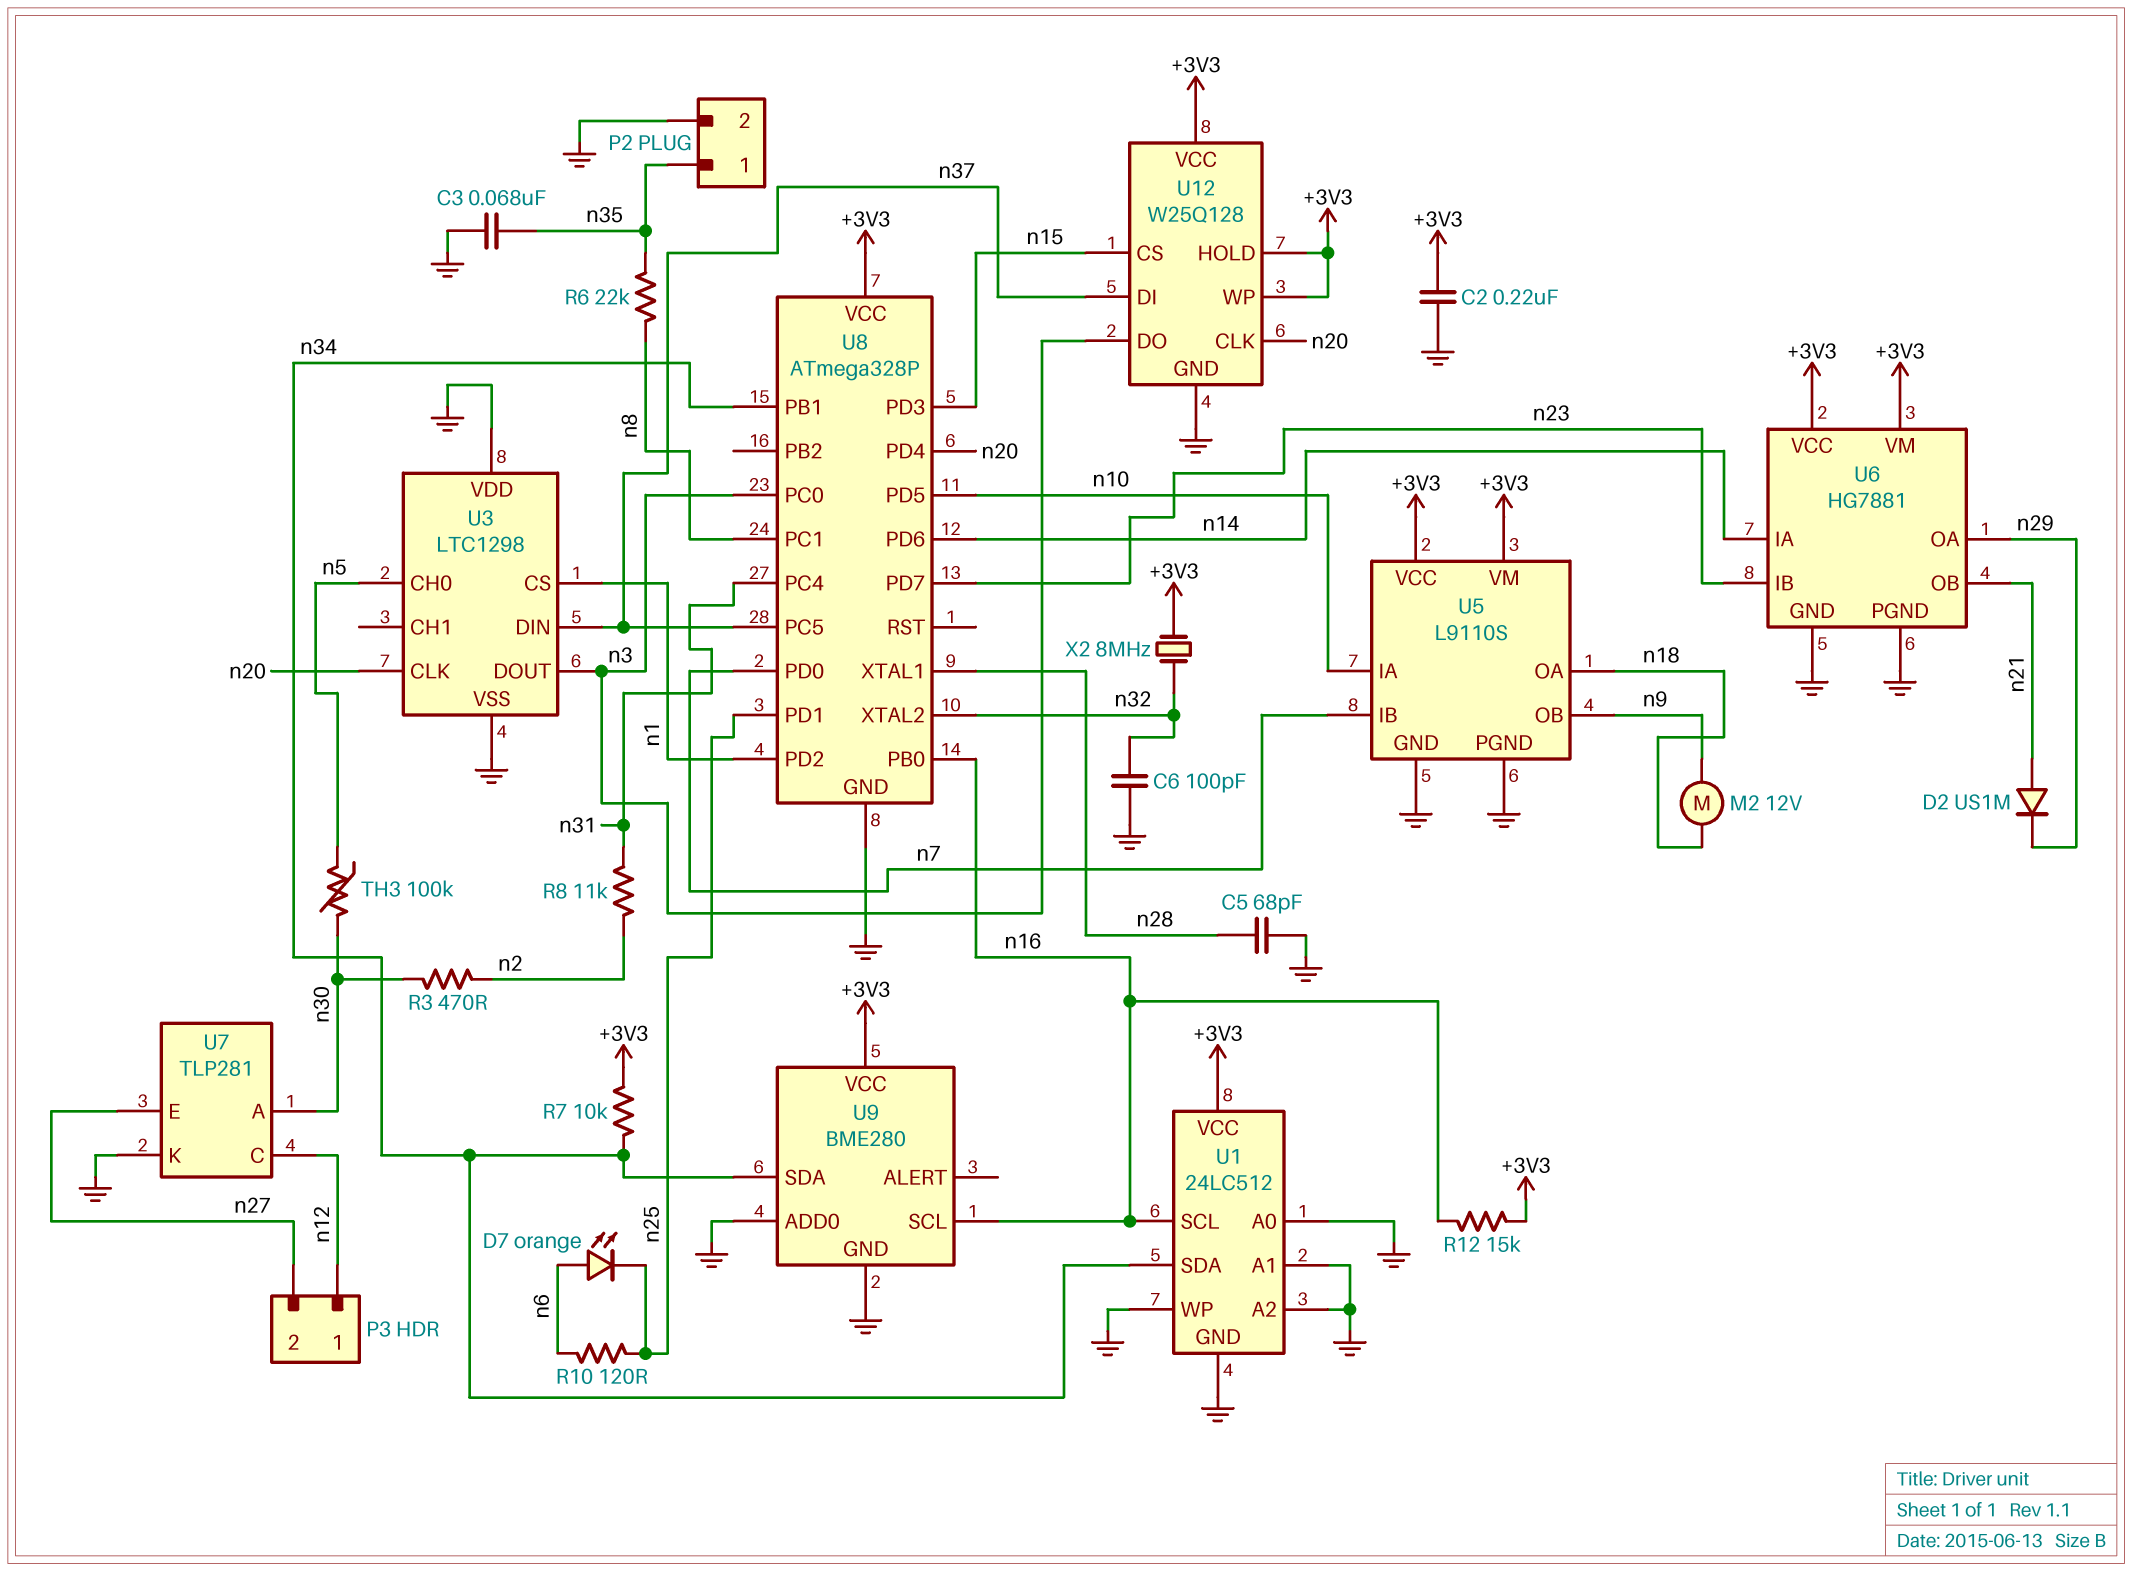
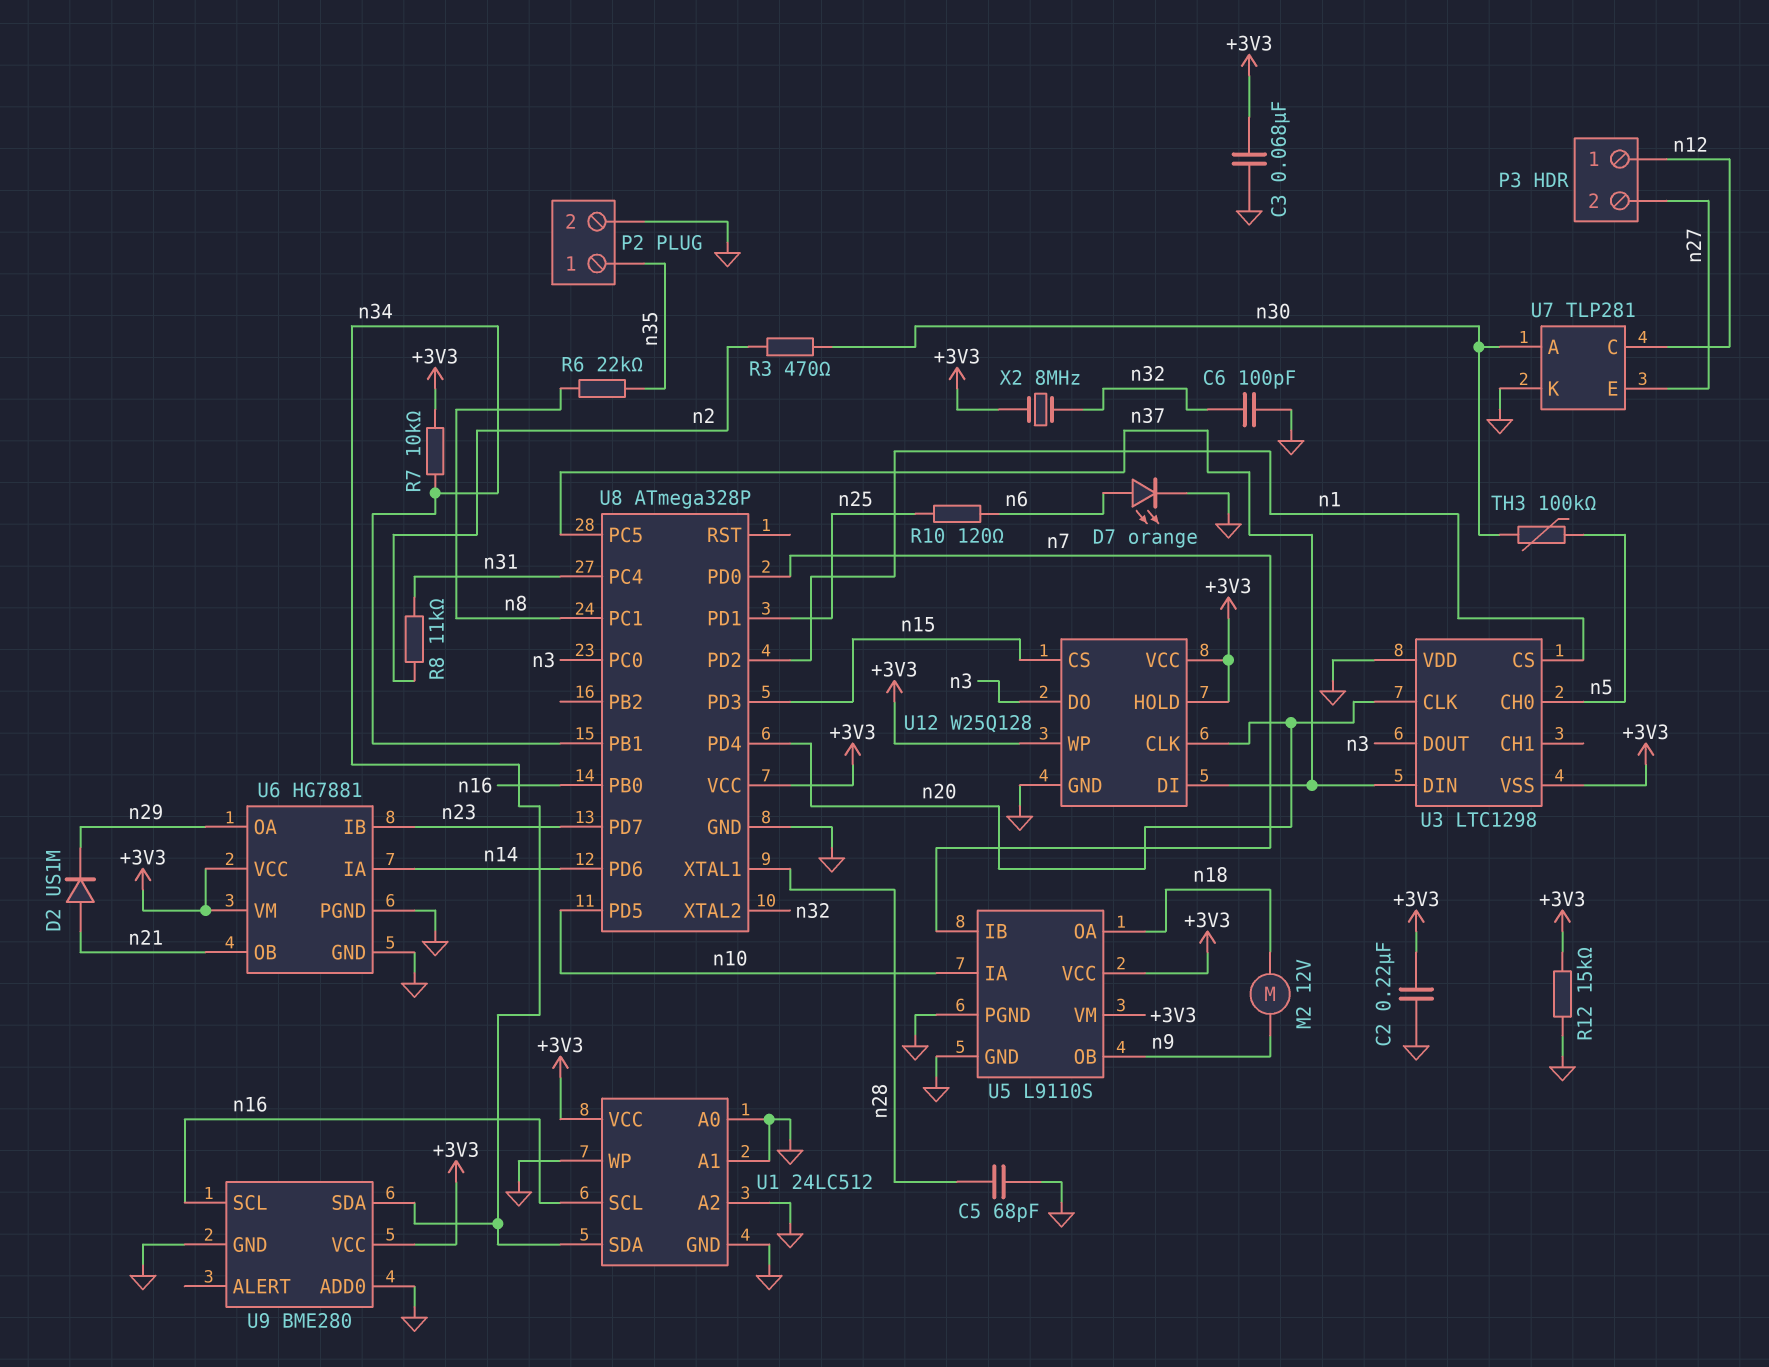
C3: 68nF (GND, n35) -> 68nF (+3V3, GND)
D7: LED orange (A n6, K n25) -> LED orange (A n6, K GND)
R12: 15k (+3V3, n16) -> 15k (+3V3, GND)
U3 pin VSS: GND -> +3V3

